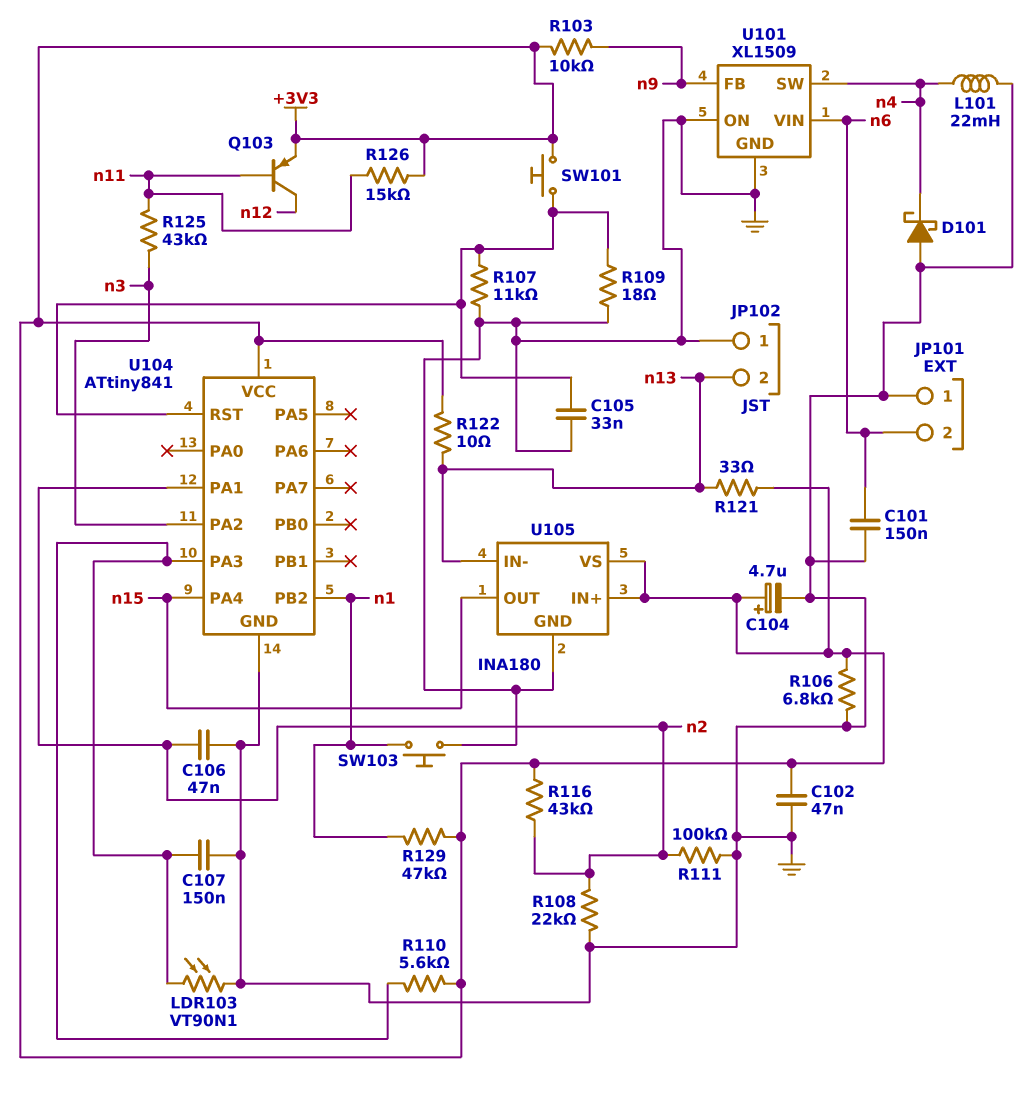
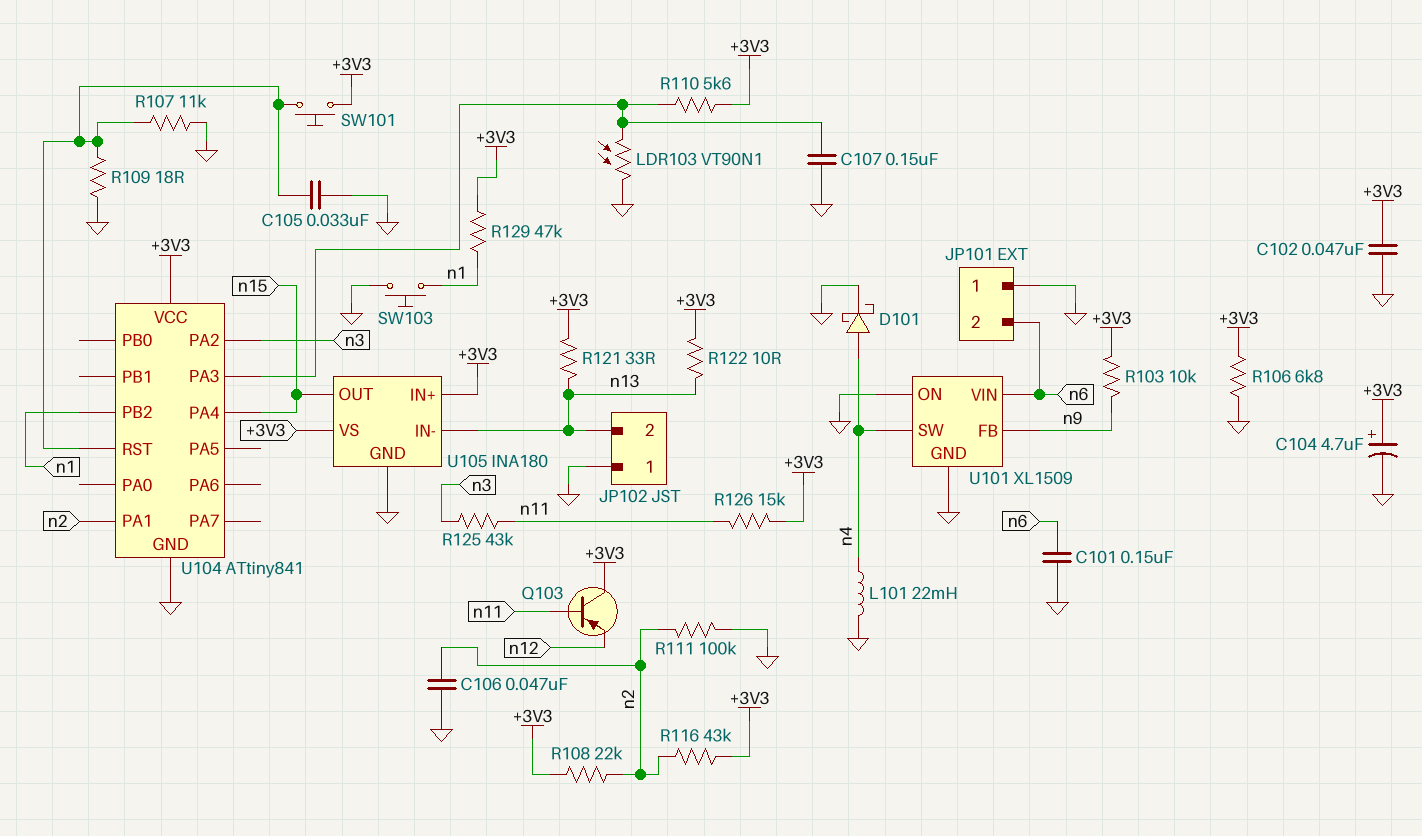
D101: schottky (A GND, K n4) -> schottky (A n4, K GND)
Q103: PNP (B n11, C n12, E +3V3) -> PNP (B n11, C +3V3, E n12)
R108: 22k (GND, n2) -> 22k (+3V3, n2)

